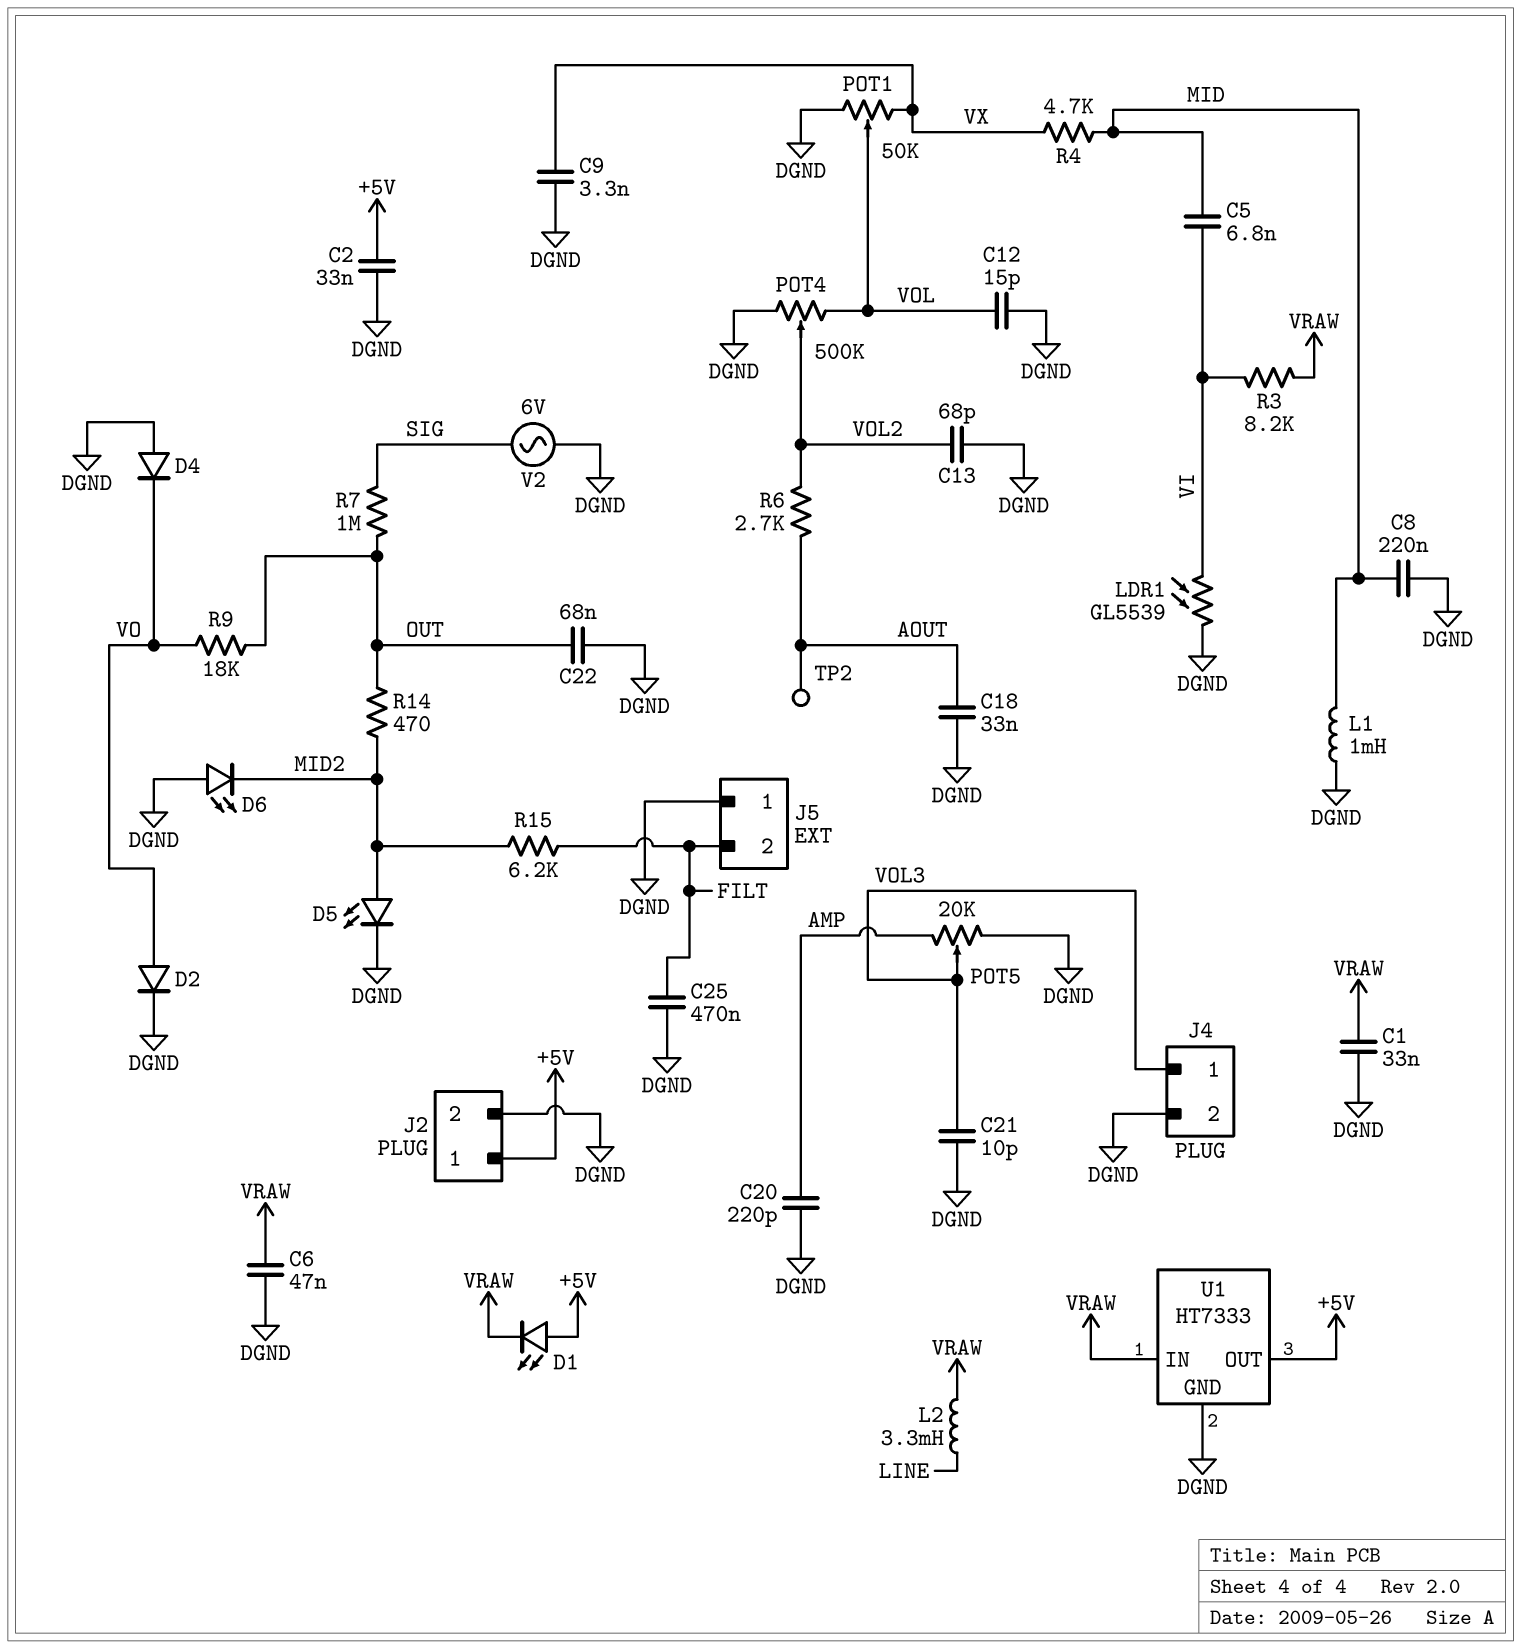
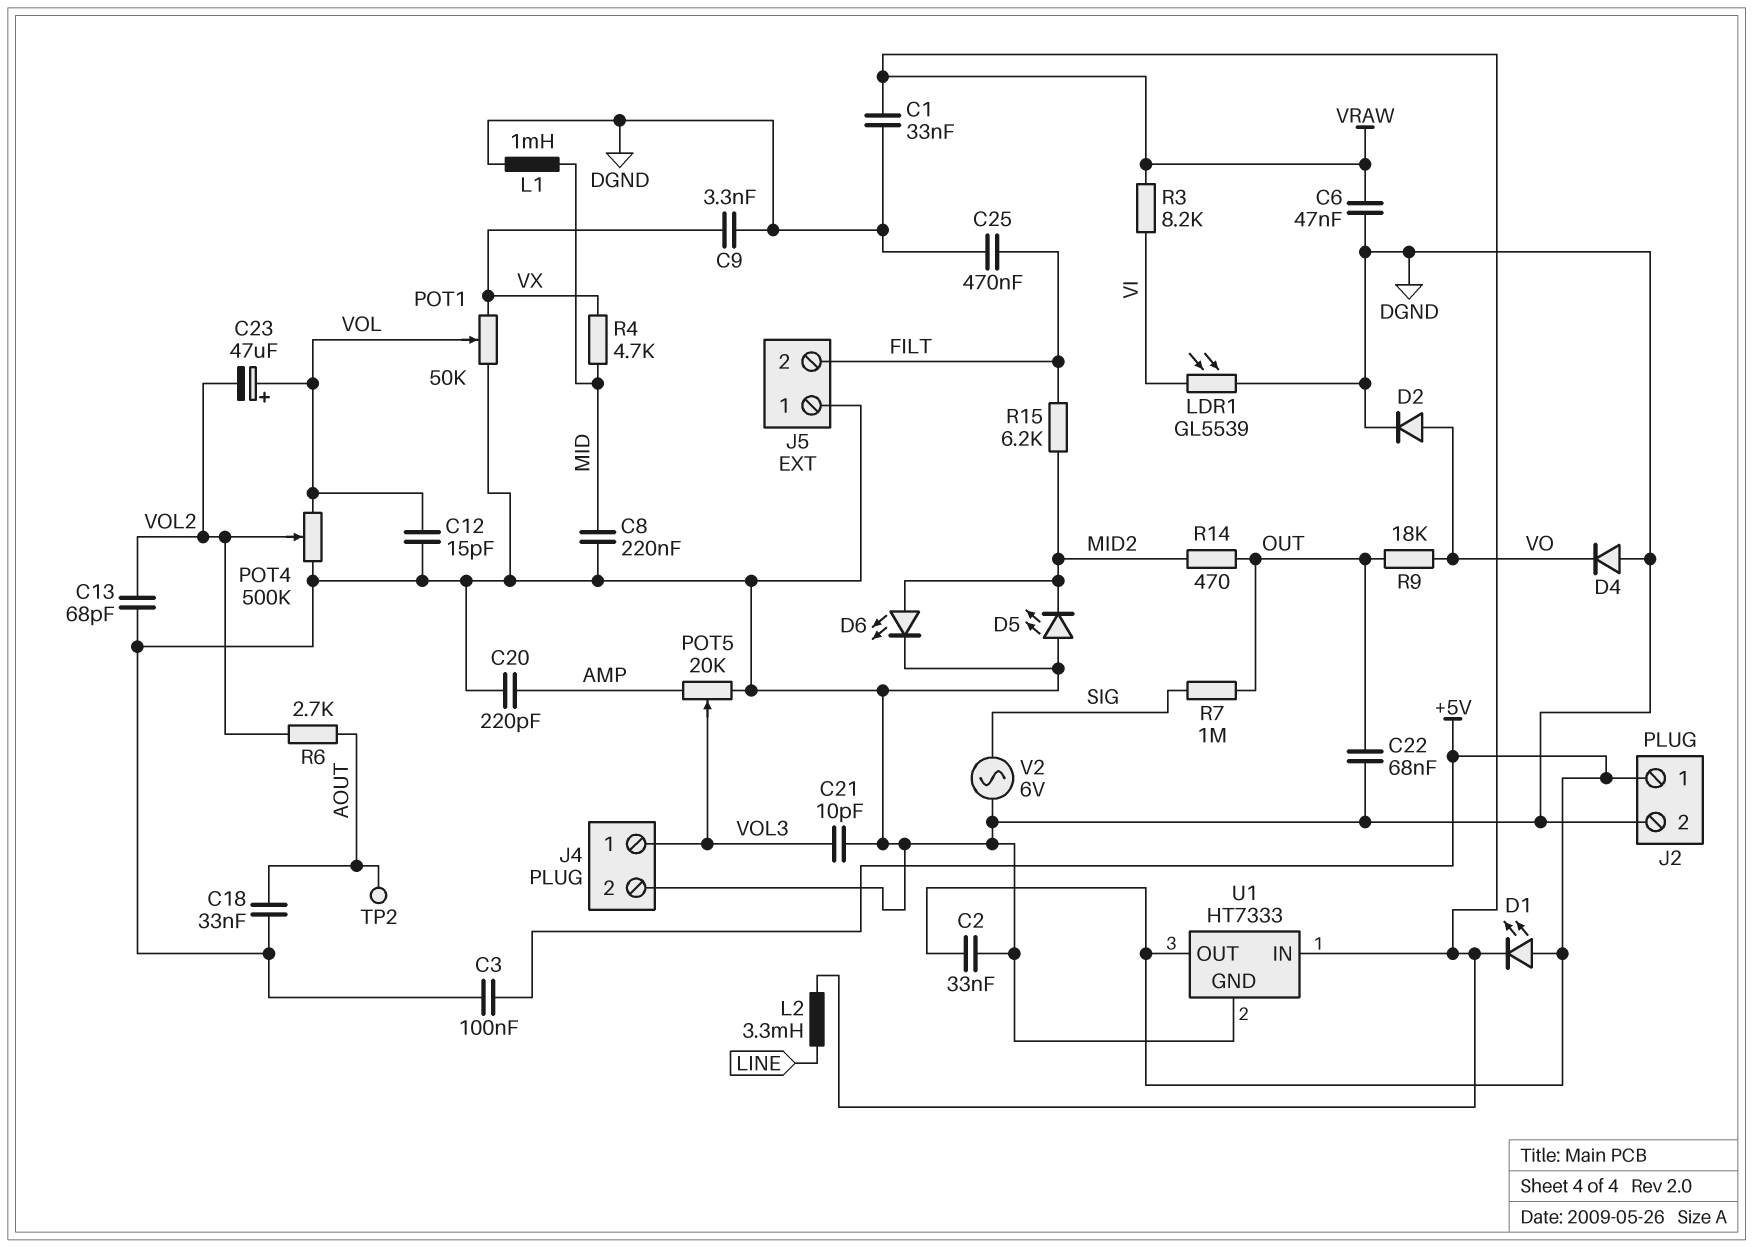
C3: none -> 100nF (+5V, DGND)
C5: 6.8nF (MID, VI) -> none
C23: none -> 47uF (plus VOL, minus VOL2)
D5: LED (A MID2, K DGND) -> LED (A DGND, K MID2)
D6: LED (A DGND, K MID2) -> LED (A MID2, K DGND)

